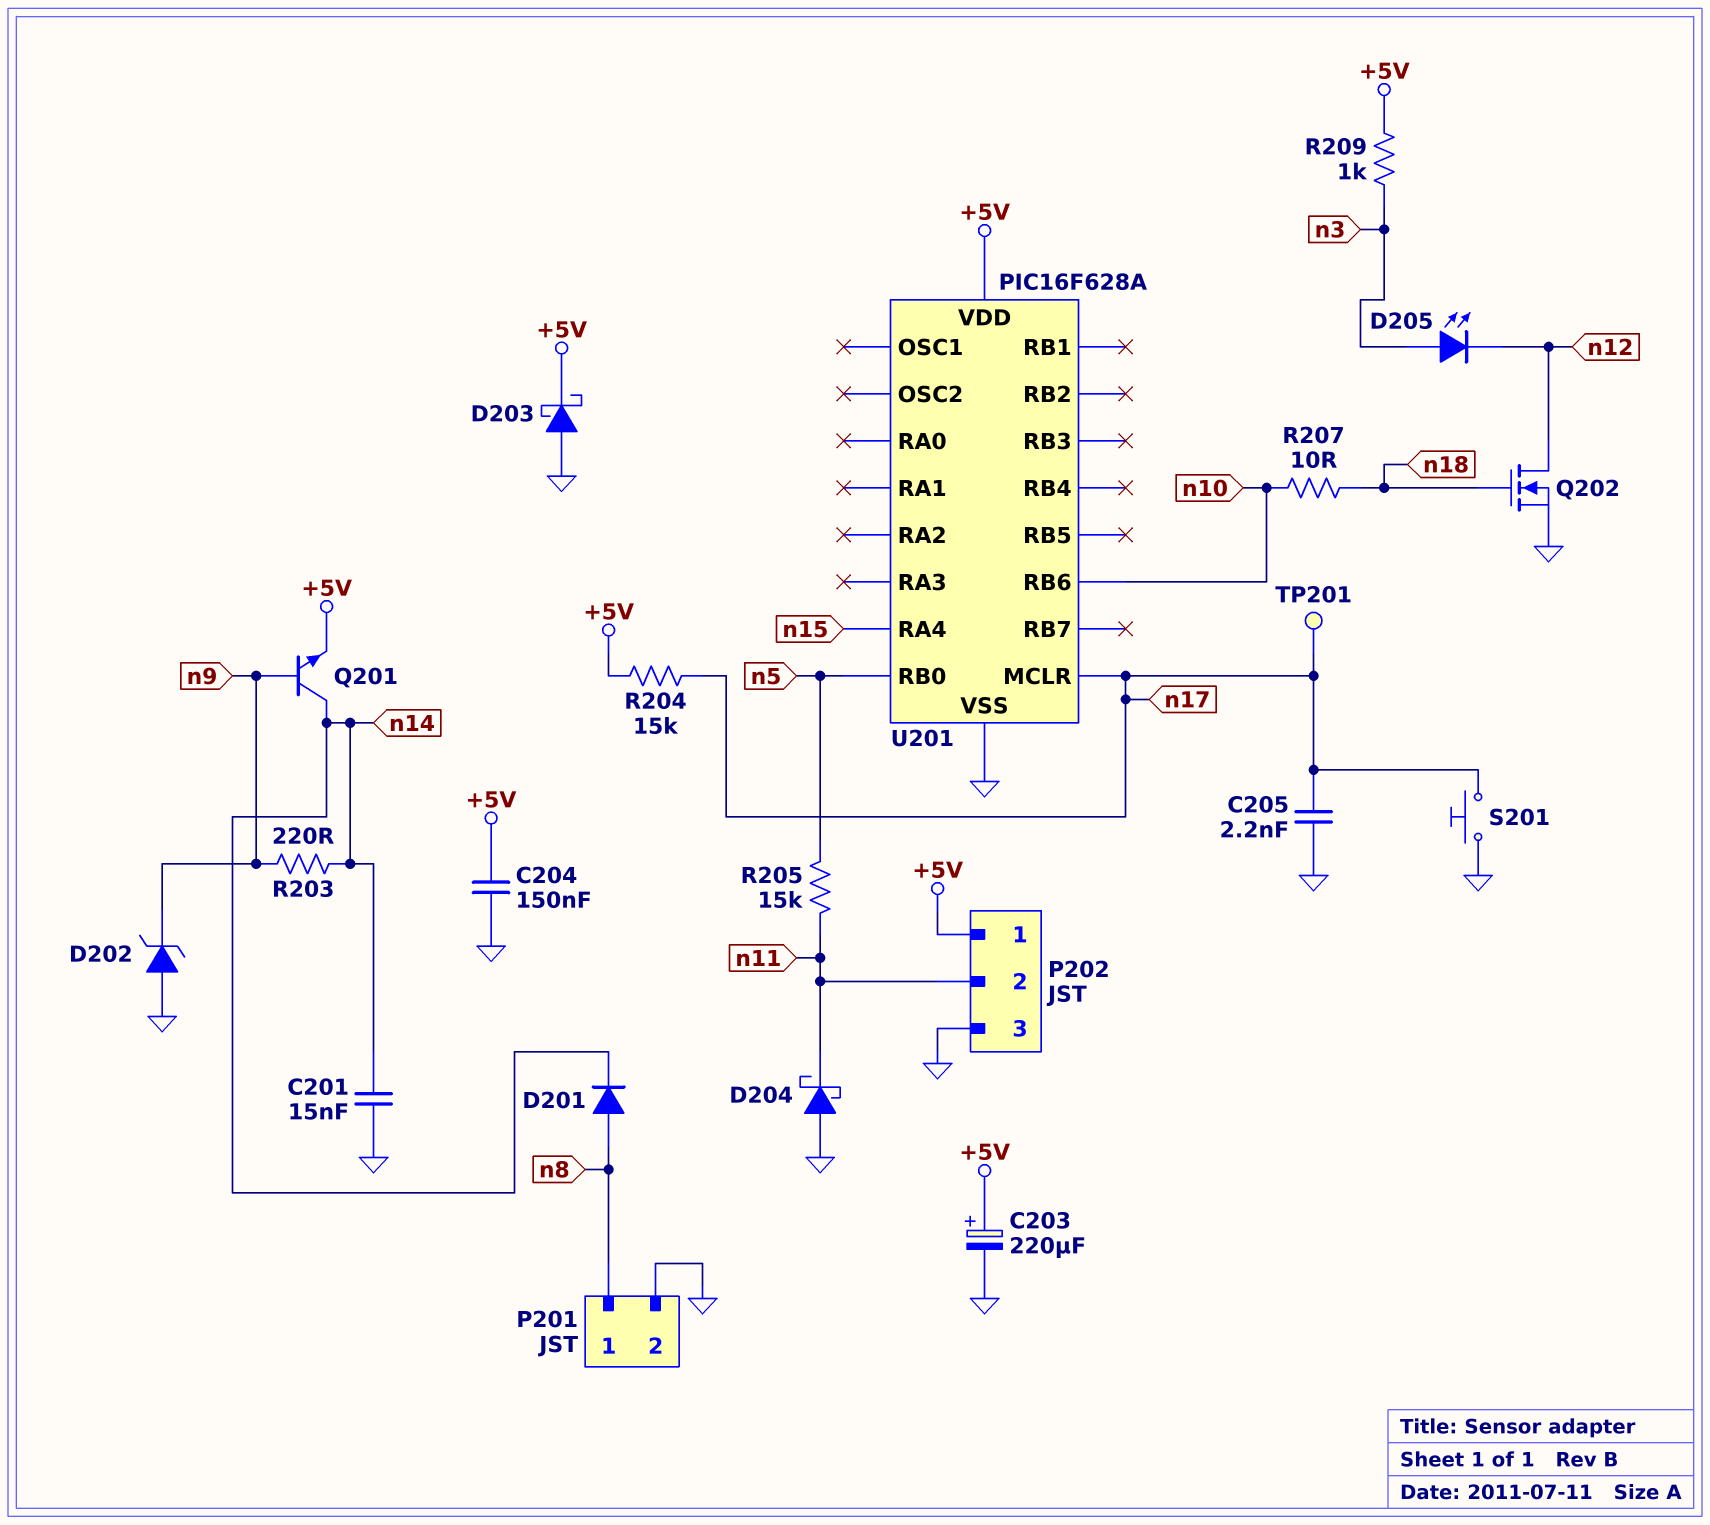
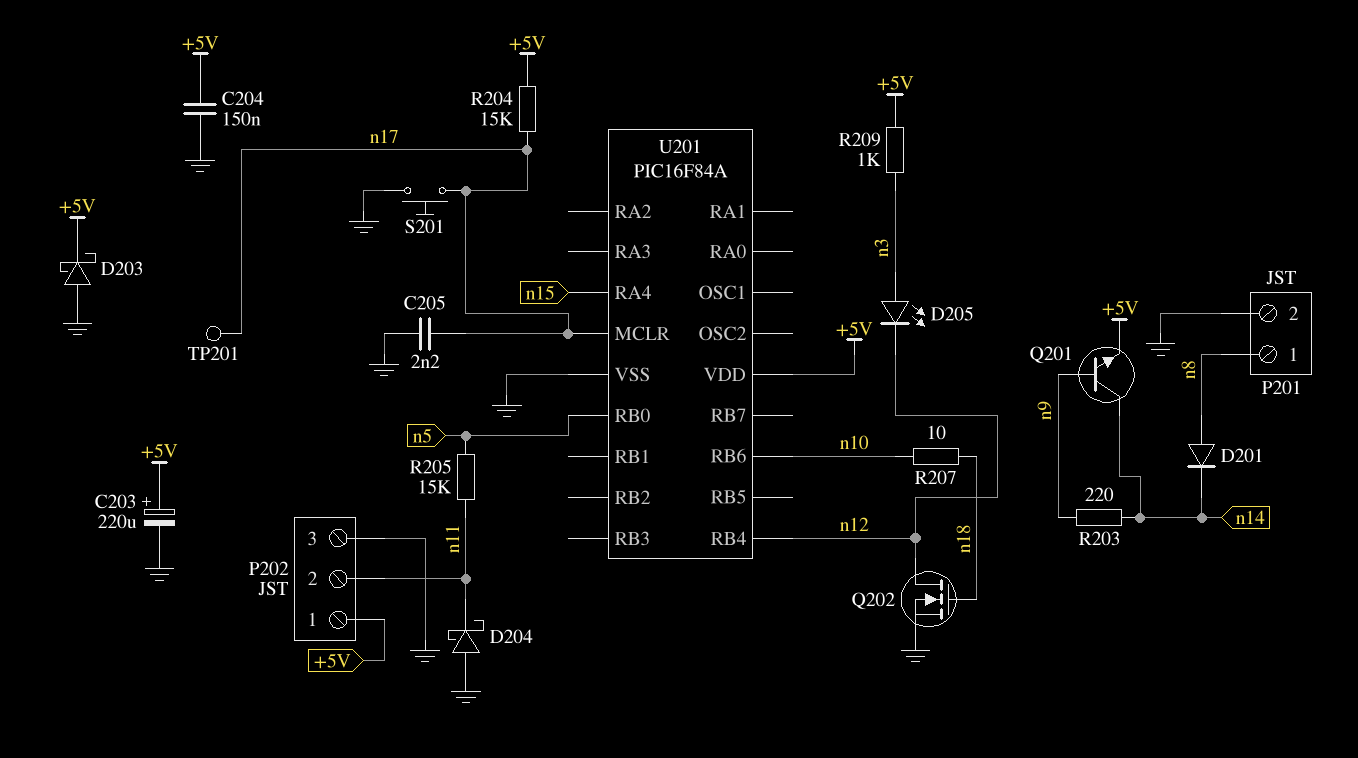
C201: 15nF (GND, n14) -> none
D202: zener (A GND, K n9) -> none
U201: PIC16F628A -> PIC16F84A
U201 pin RB4: none -> n12

